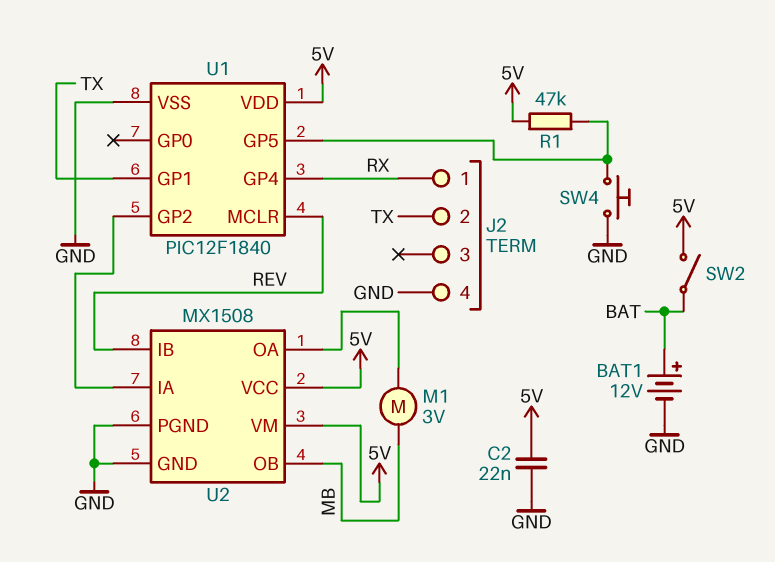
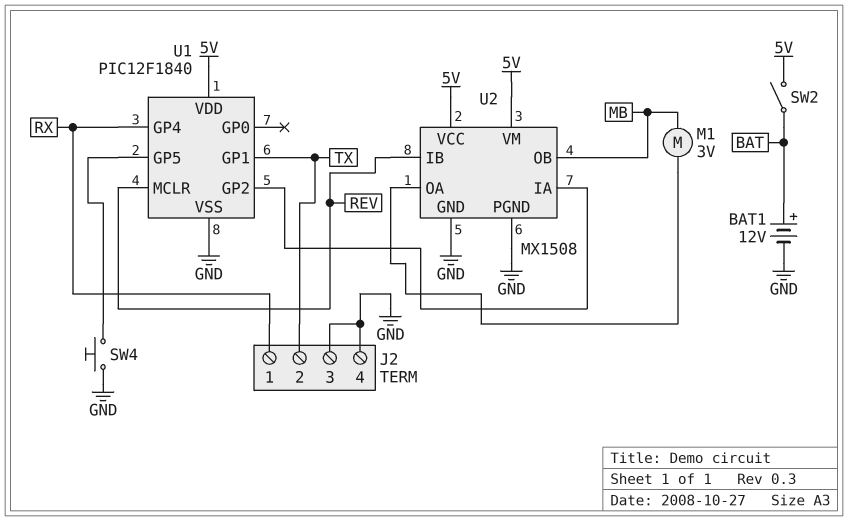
C2: 22nF (5V, GND) -> none
J2 pin 3: none -> GND
R1: 47k (5V, U1/GP5) -> none

